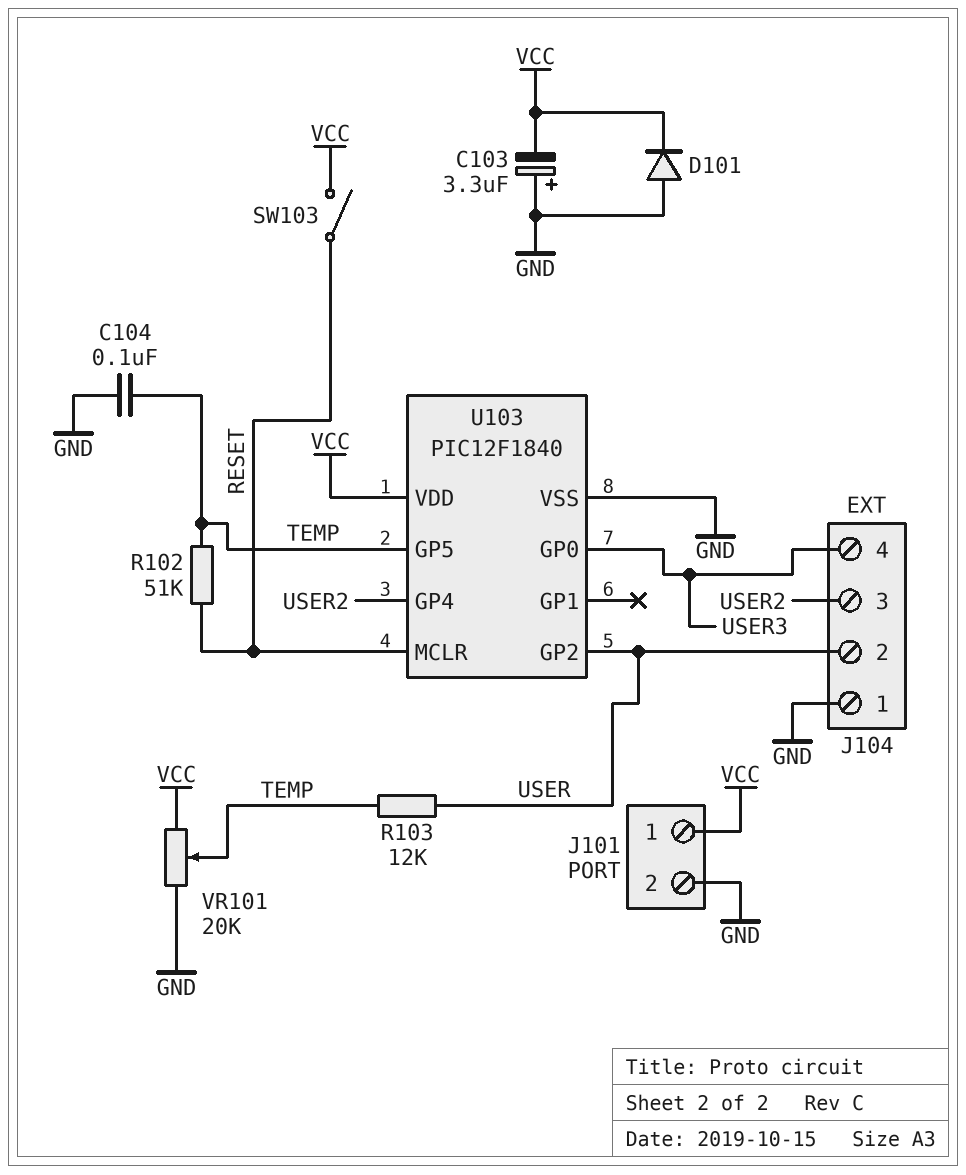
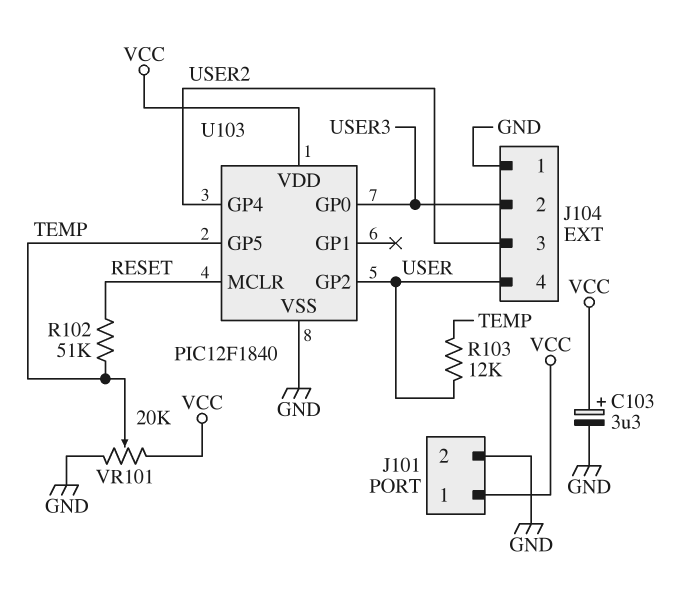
C103: 3.3uF (plus GND, minus VCC) -> 3.3uF (plus VCC, minus GND)
C104: 100nF (GND, TEMP) -> none
D101: diode (A GND, K VCC) -> none
J104 pin 2: USER -> USER3
J104 pin 4: USER3 -> USER
SW103: switch (RESET, VCC) -> none

